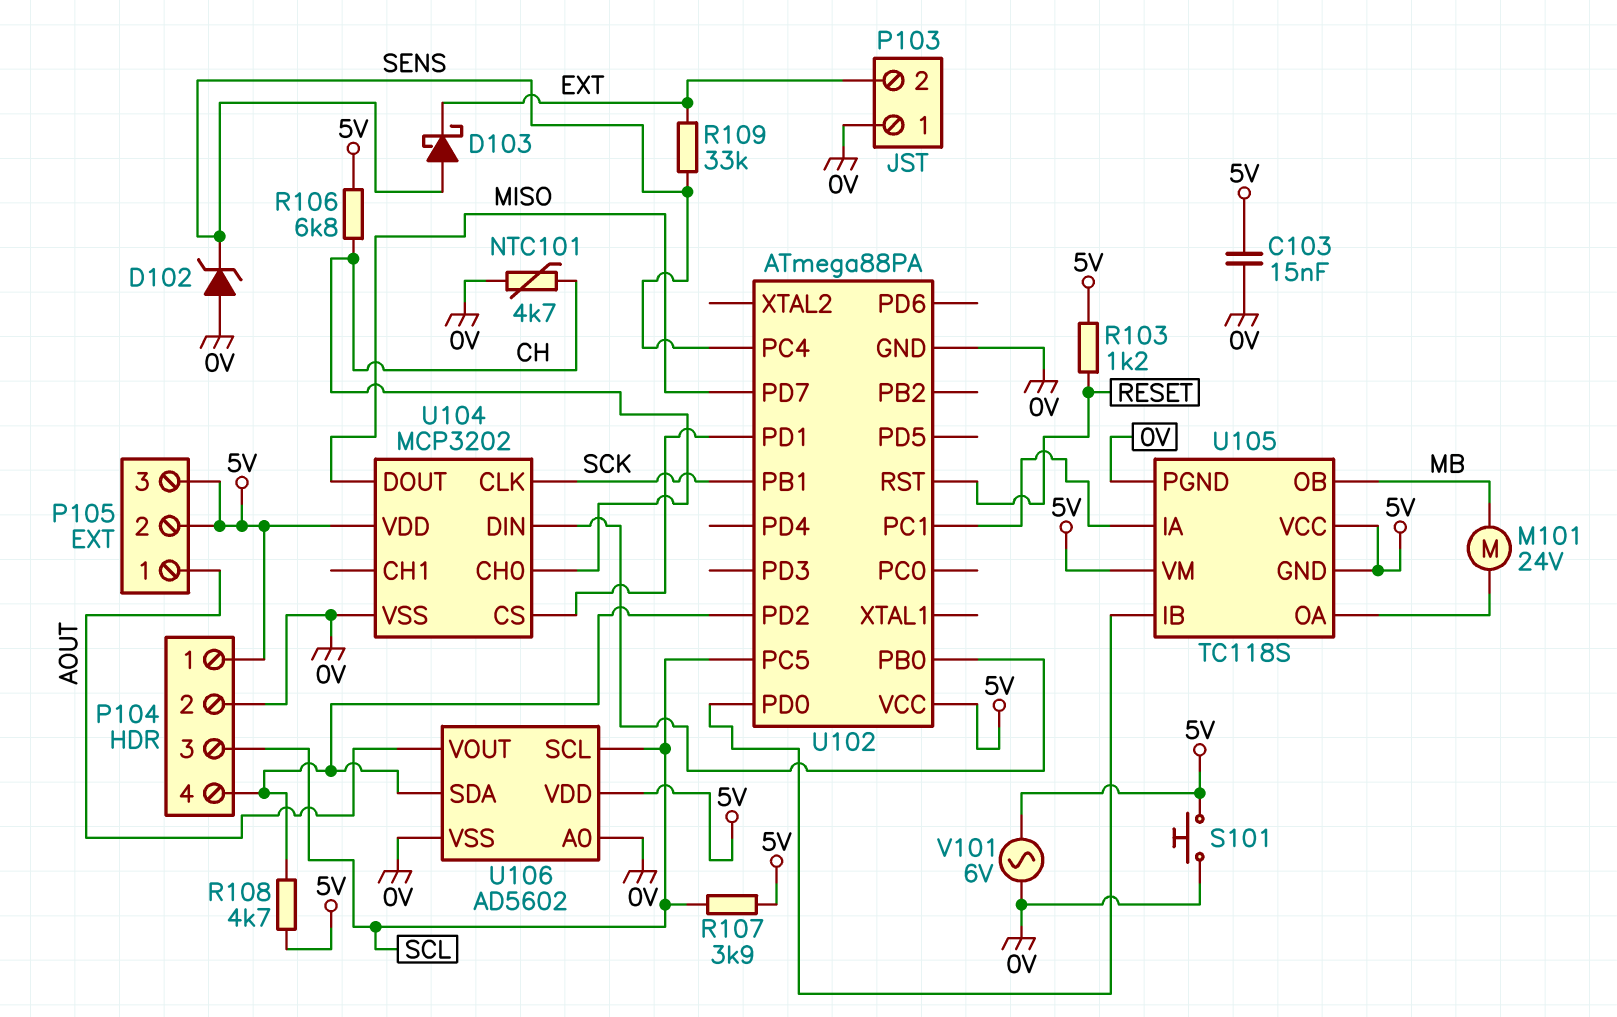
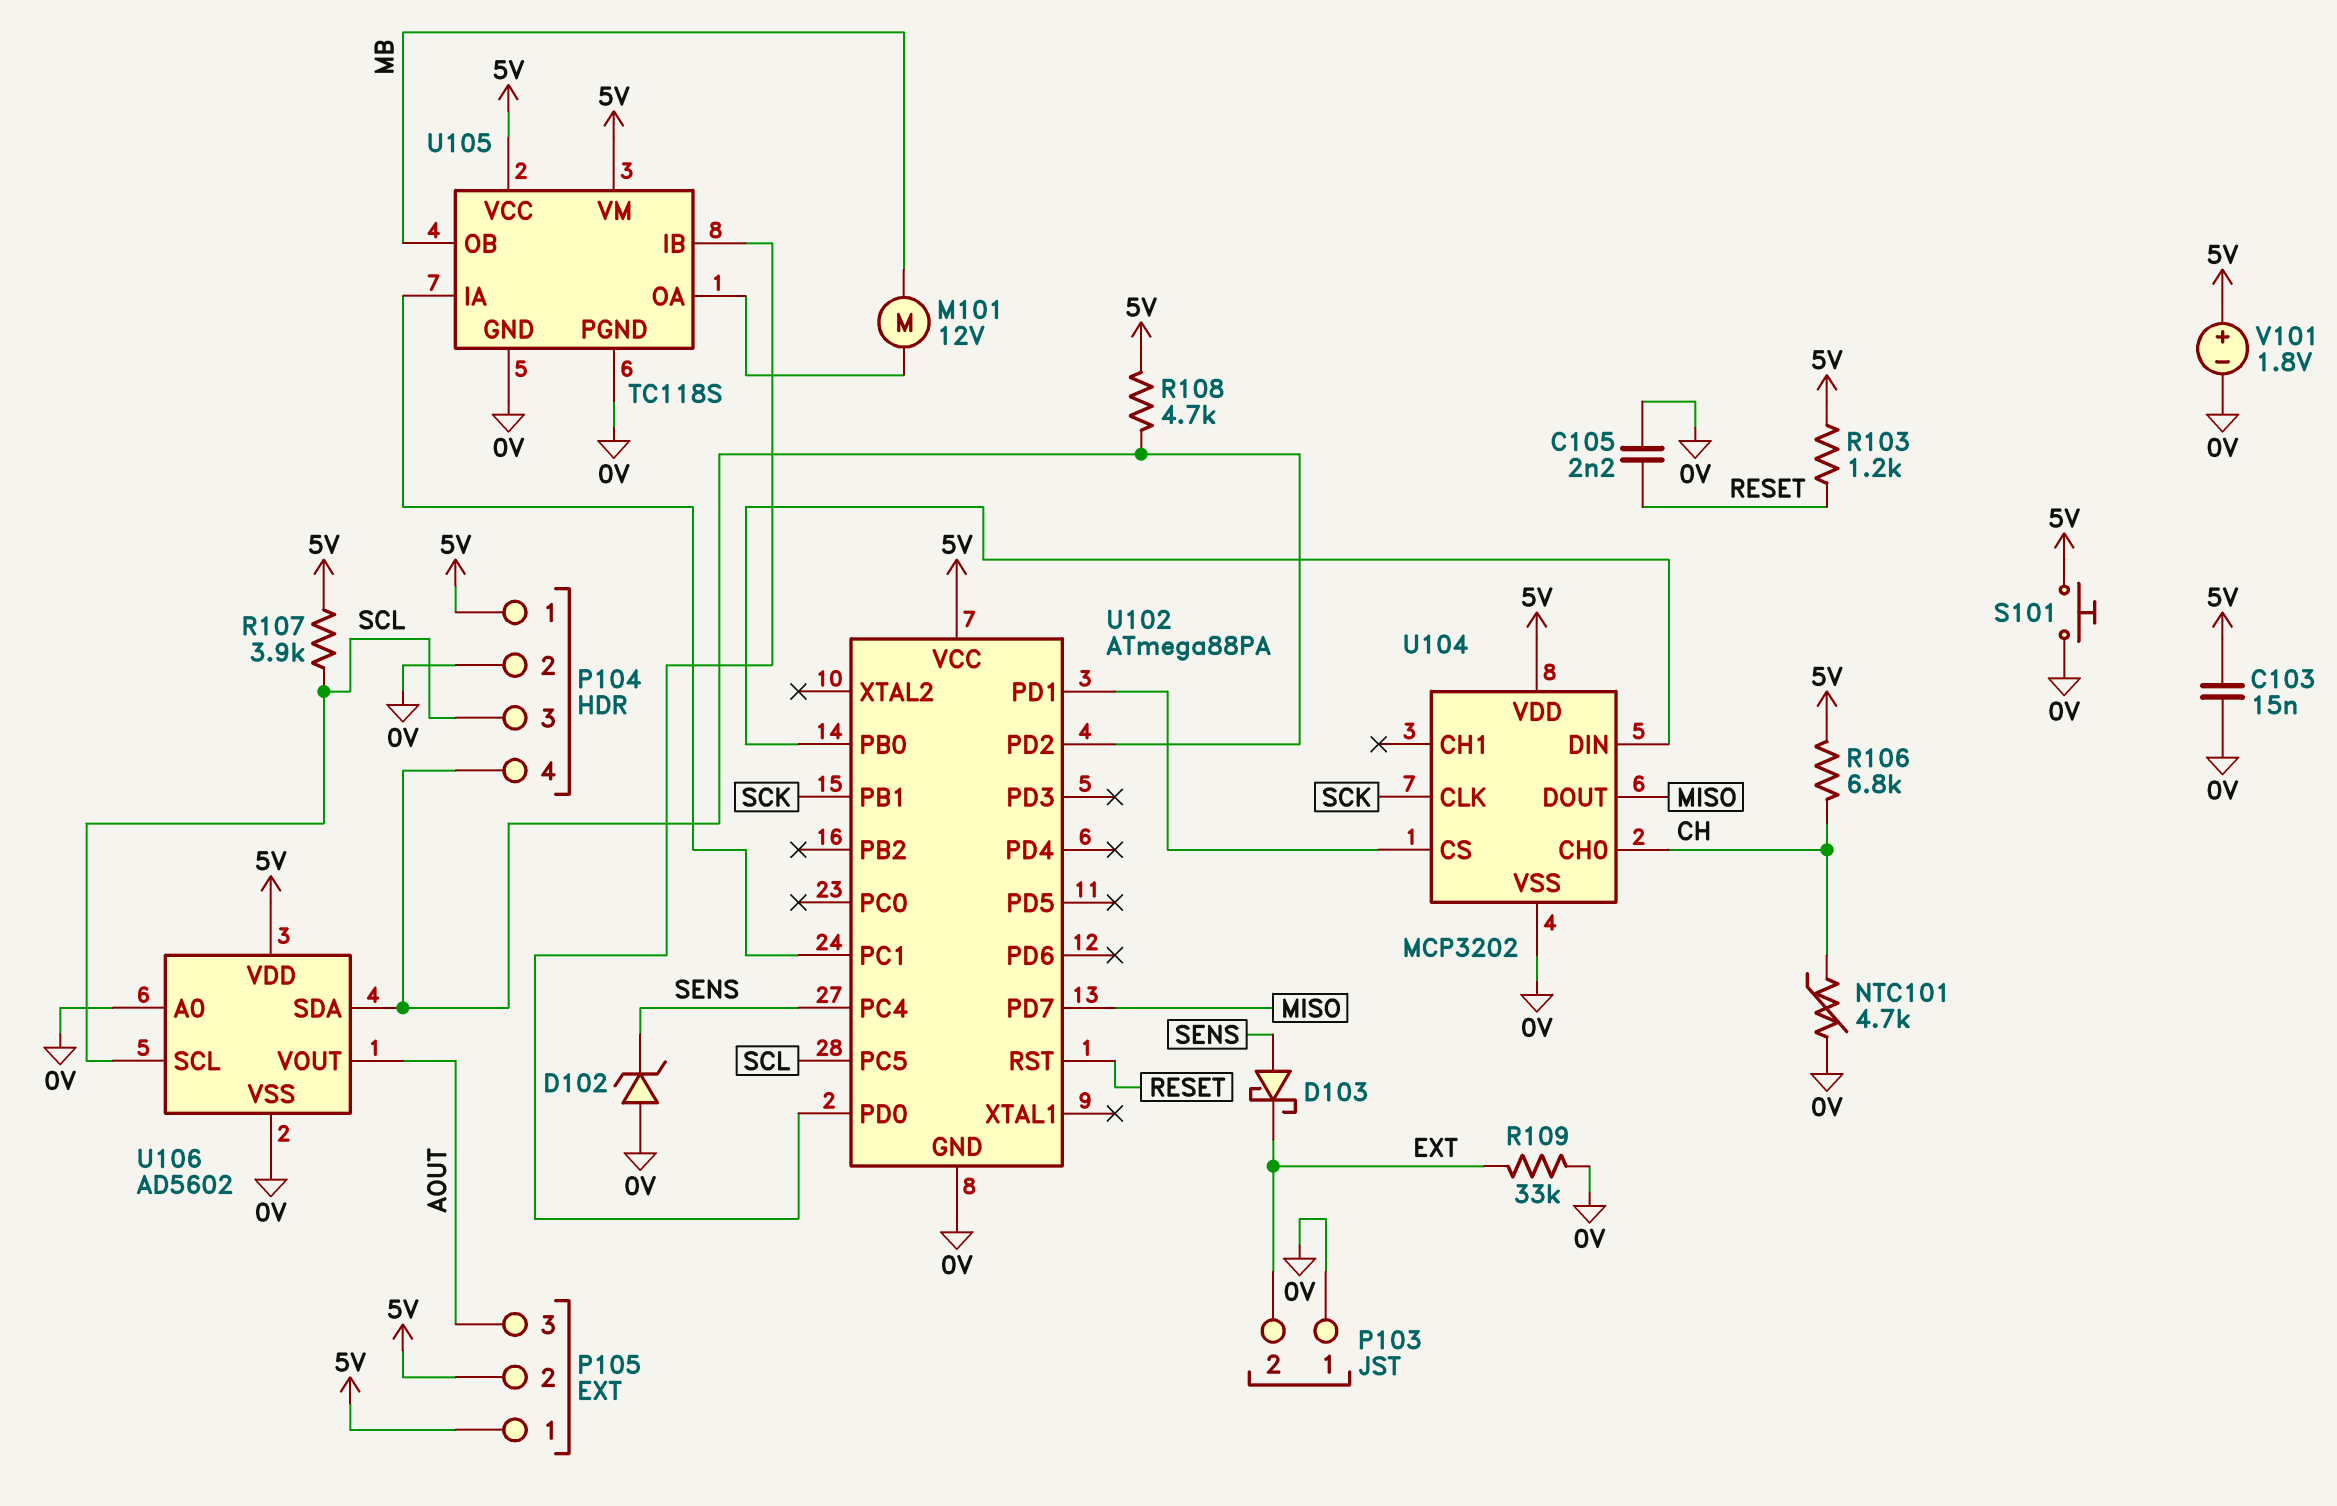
C105: none -> 2.2nF (0V, RESET)
M101: motor 24V (MB, U105/OA) -> motor 12V (MB, U105/OA)
P105 pin 1: AOUT -> 5V
P105 pin 3: 5V -> AOUT
R109: 33k (EXT, SENS) -> 33k (0V, EXT)
U105 pin GND: 5V -> 0V
V101: AC 6V (0V, 5V) -> 1.8V (plus 5V, minus 0V)

